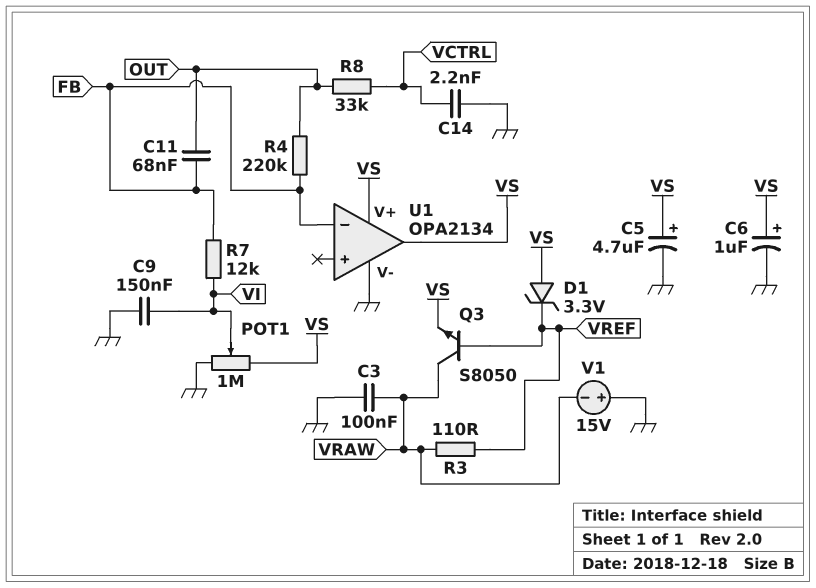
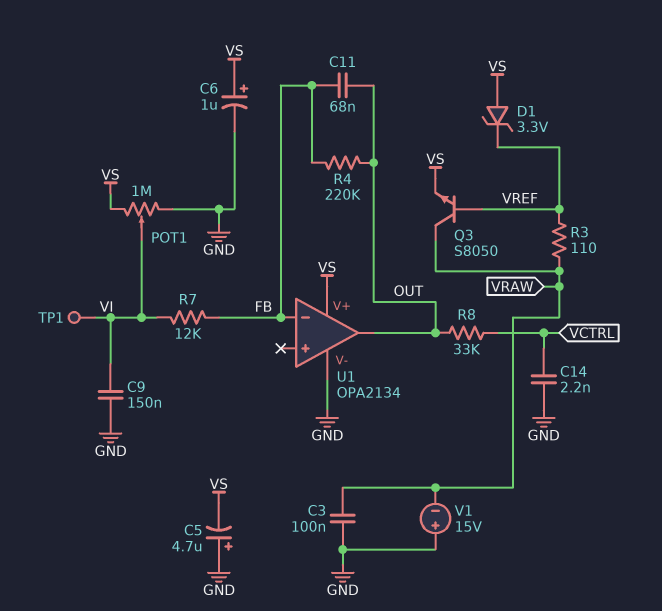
C5: 4.7uF (plus VS, minus GND) -> 4.7uF (plus GND, minus VS)
TP1: none -> test point (VI)
U1 pin out: VS -> OUT

